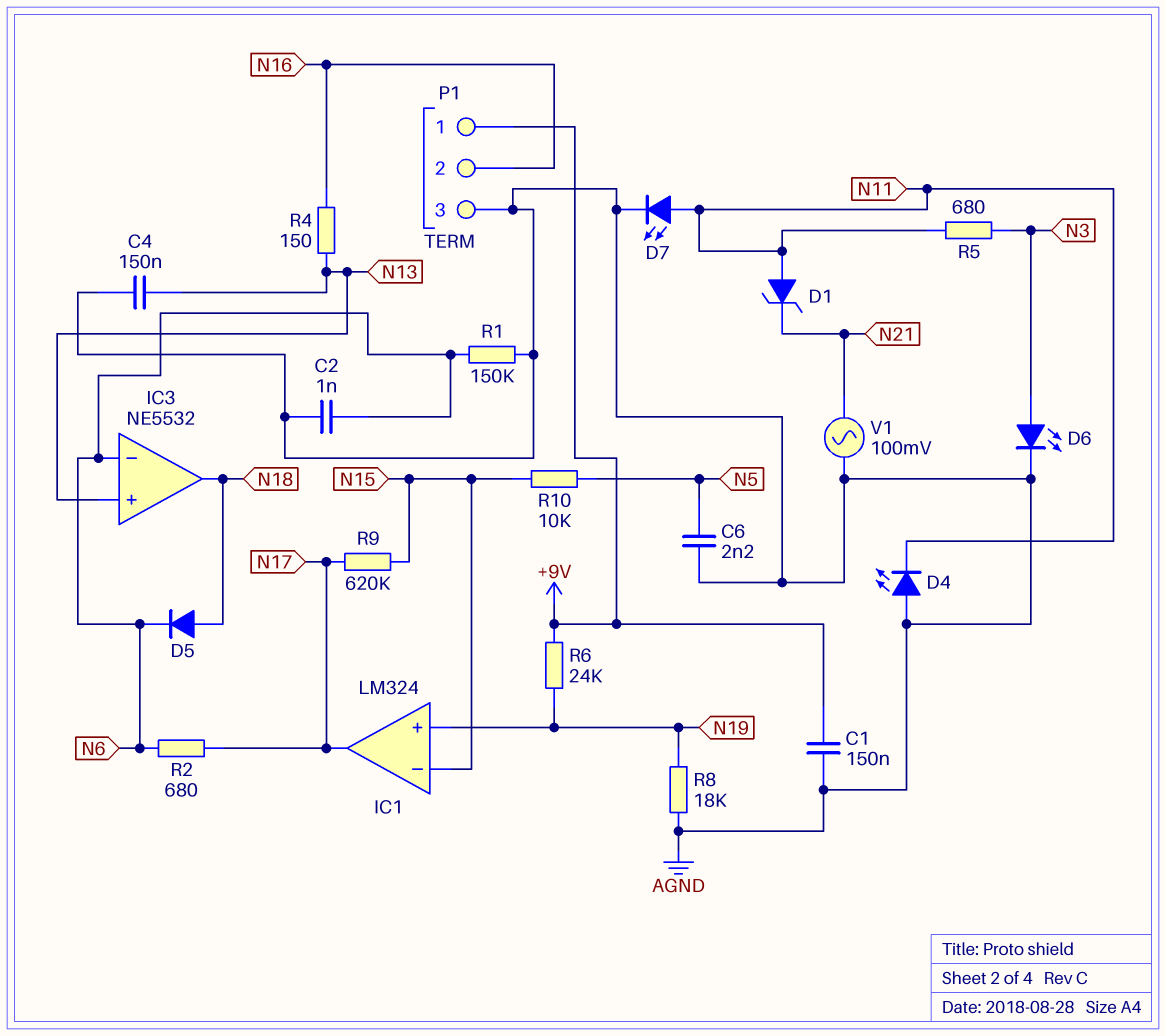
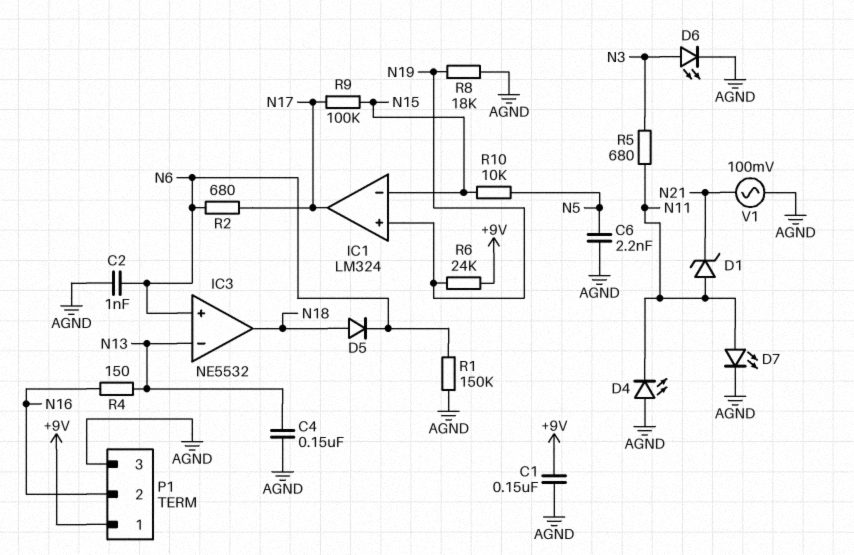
IC3 pin in+: N13 -> N6
IC3 pin in-: N6 -> N13
R9: 620k (N15, N17) -> 100k (N15, N17)

